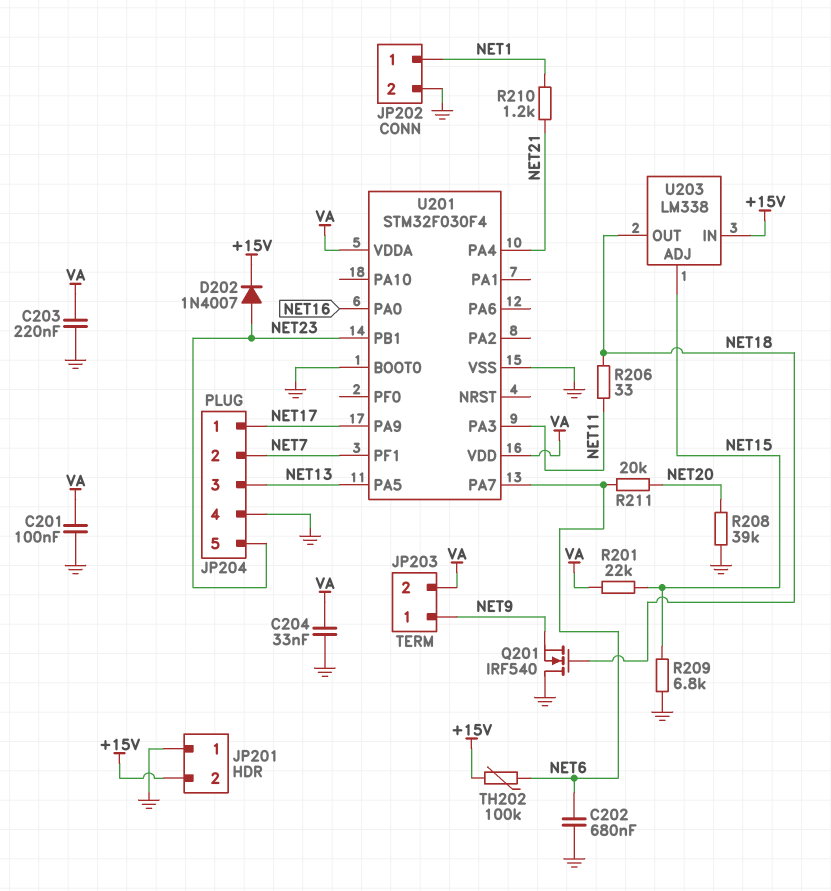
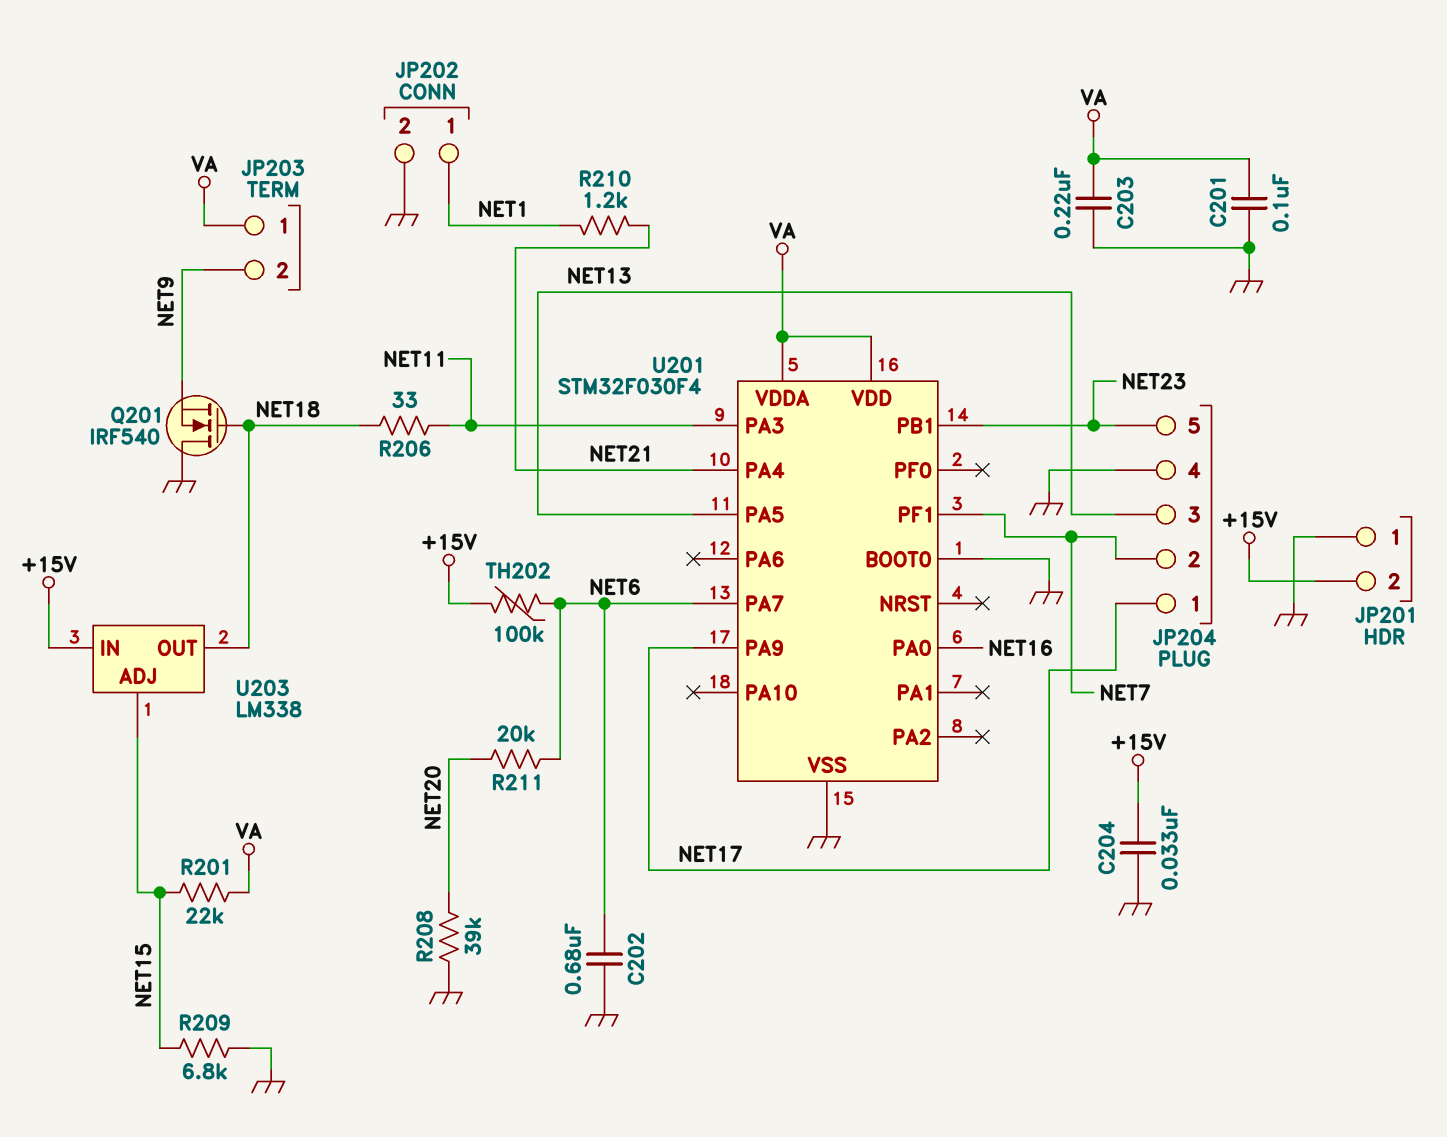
C204: 33nF (GND, VA) -> 33nF (+15V, GND)
D202: diode 1N4007 (A NET23, K +15V) -> none
JP203 pin 1: NET9 -> VA
JP203 pin 2: VA -> NET9

